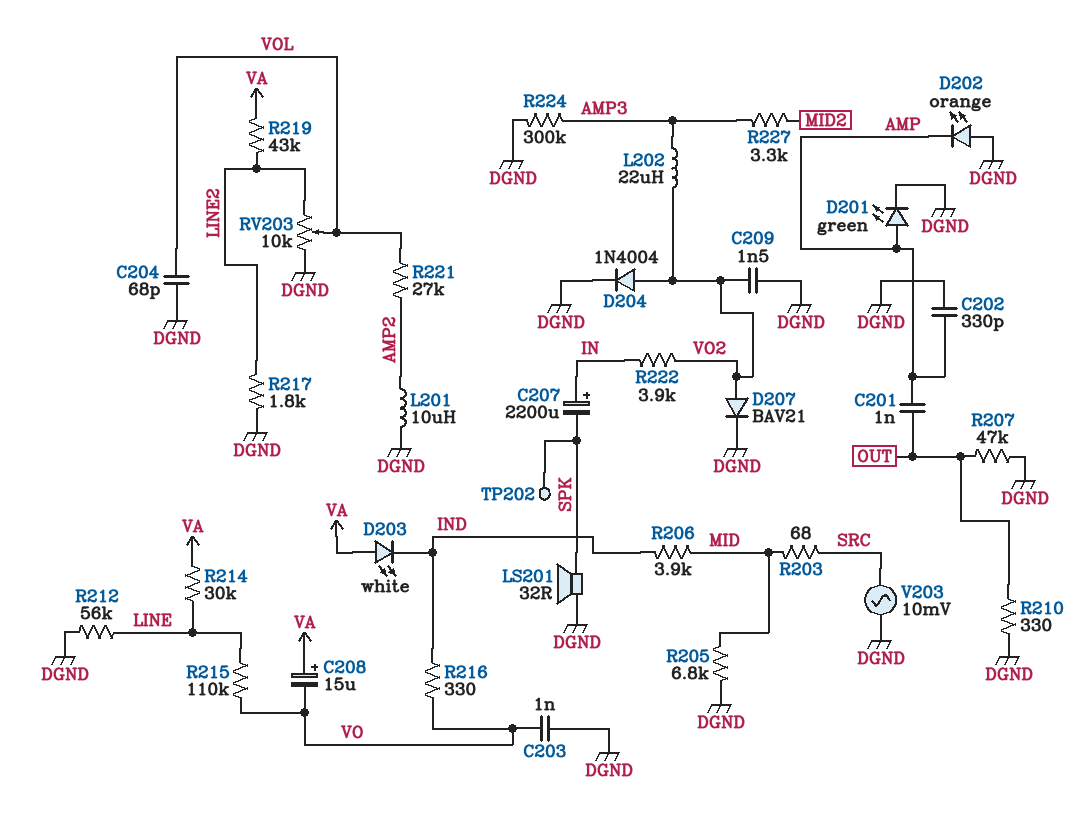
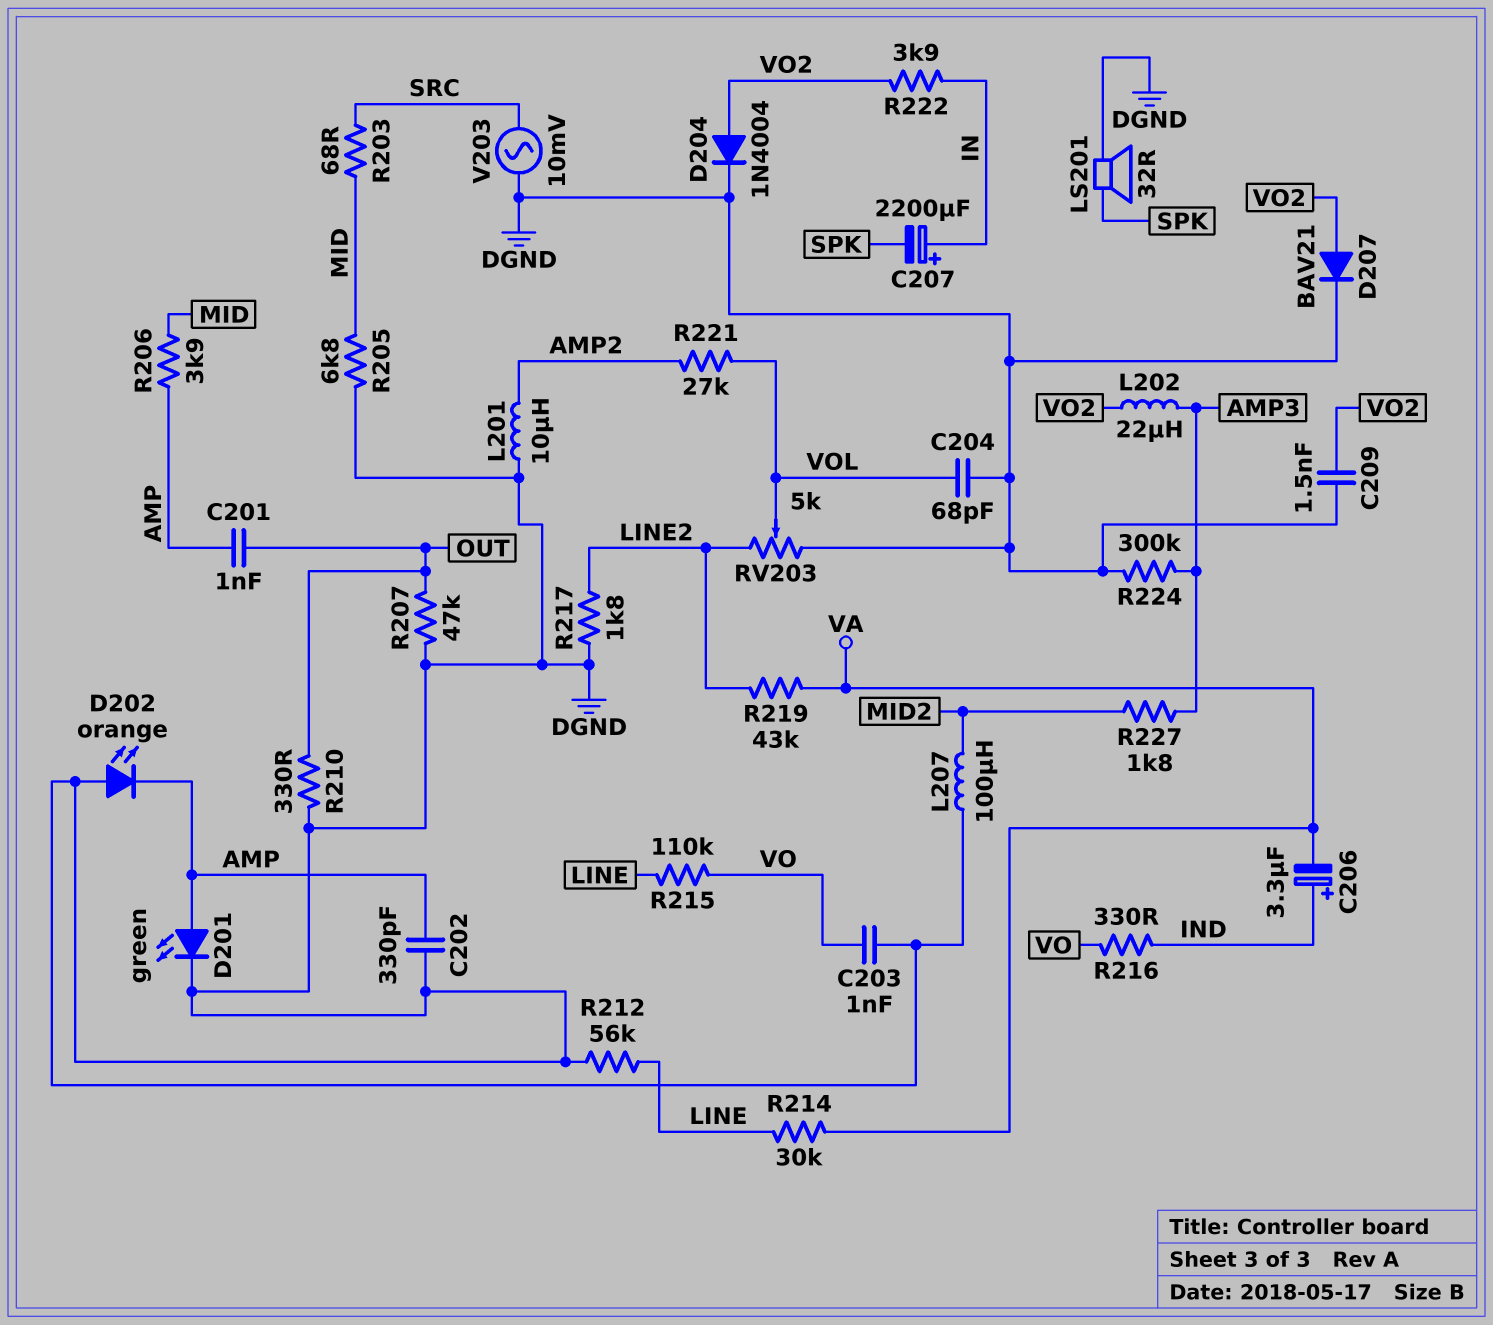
C206: none -> 3.3uF (plus IND, minus VA)
C208: 15uF (plus VA, minus VO) -> none
D203: LED white (A VA, K IND) -> none
L207: none -> 100uH (DGND, MID2)
R206: 3.9k (IND, MID) -> 3.9k (AMP, MID)
R227: 3.3k (AMP3, MID2) -> 1.8k (AMP3, MID2)
RV203: 10k (DGND, LINE2, wiper VOL) -> 5k (DGND, LINE2, wiper VOL)
TP202: test point (SPK) -> none

